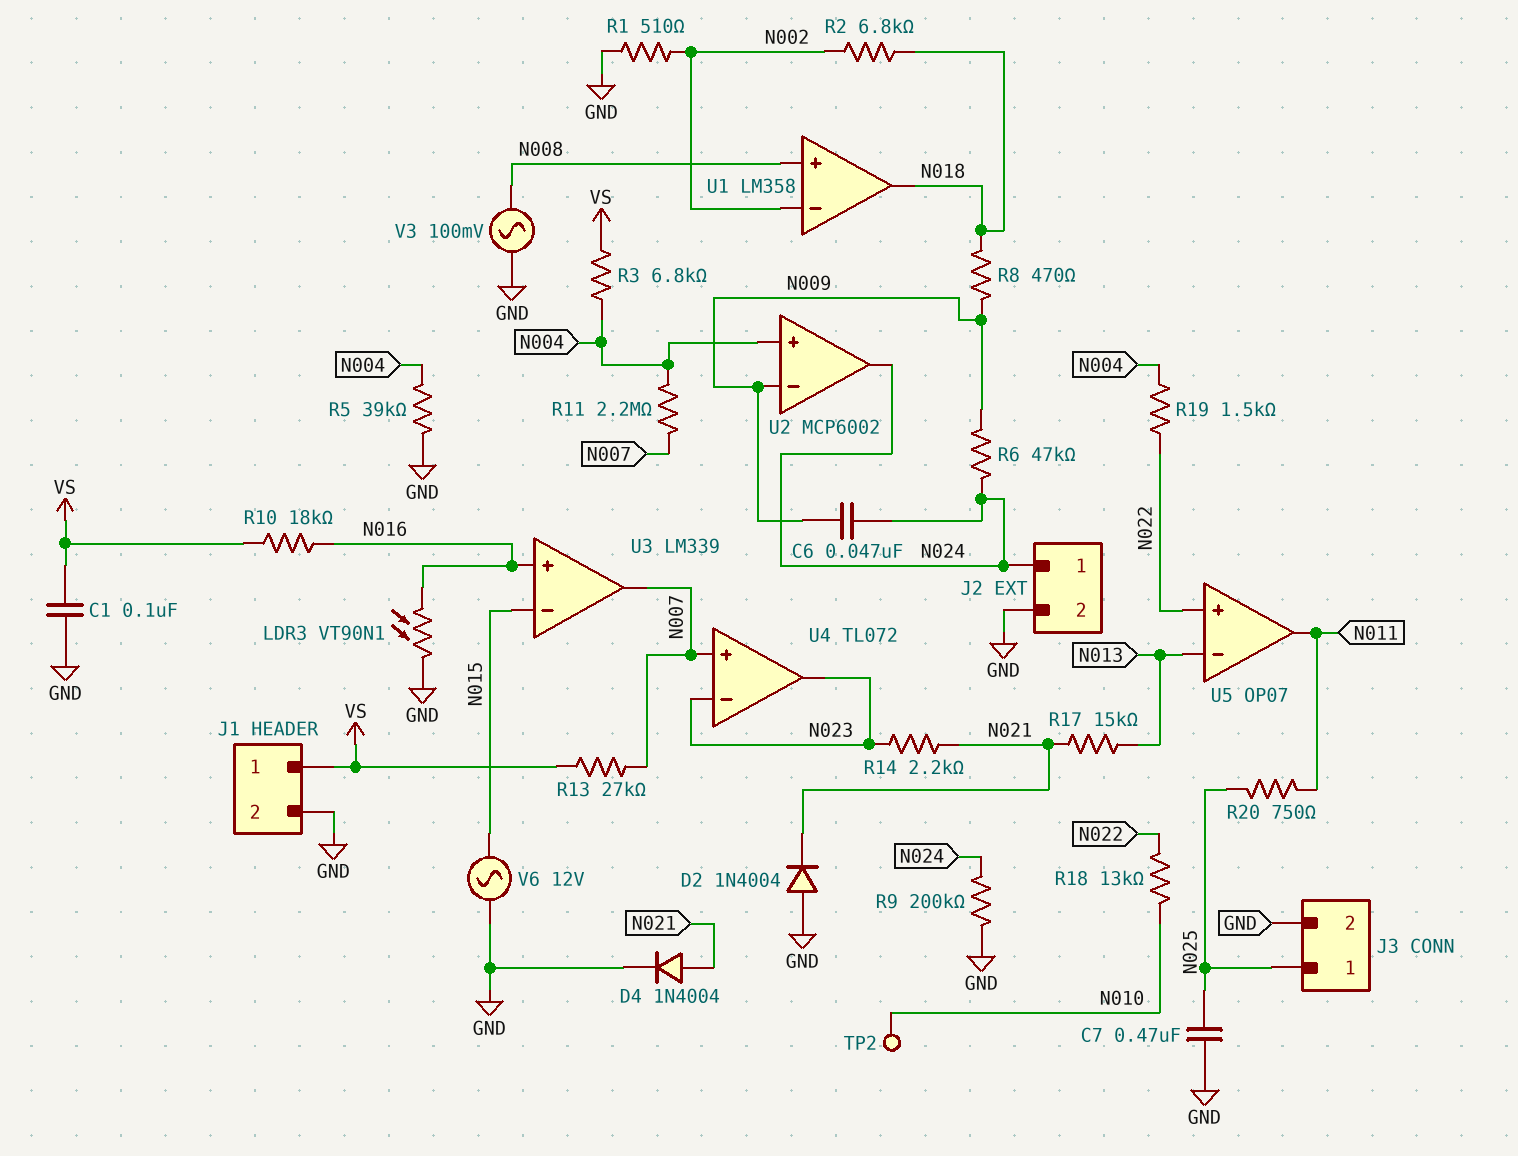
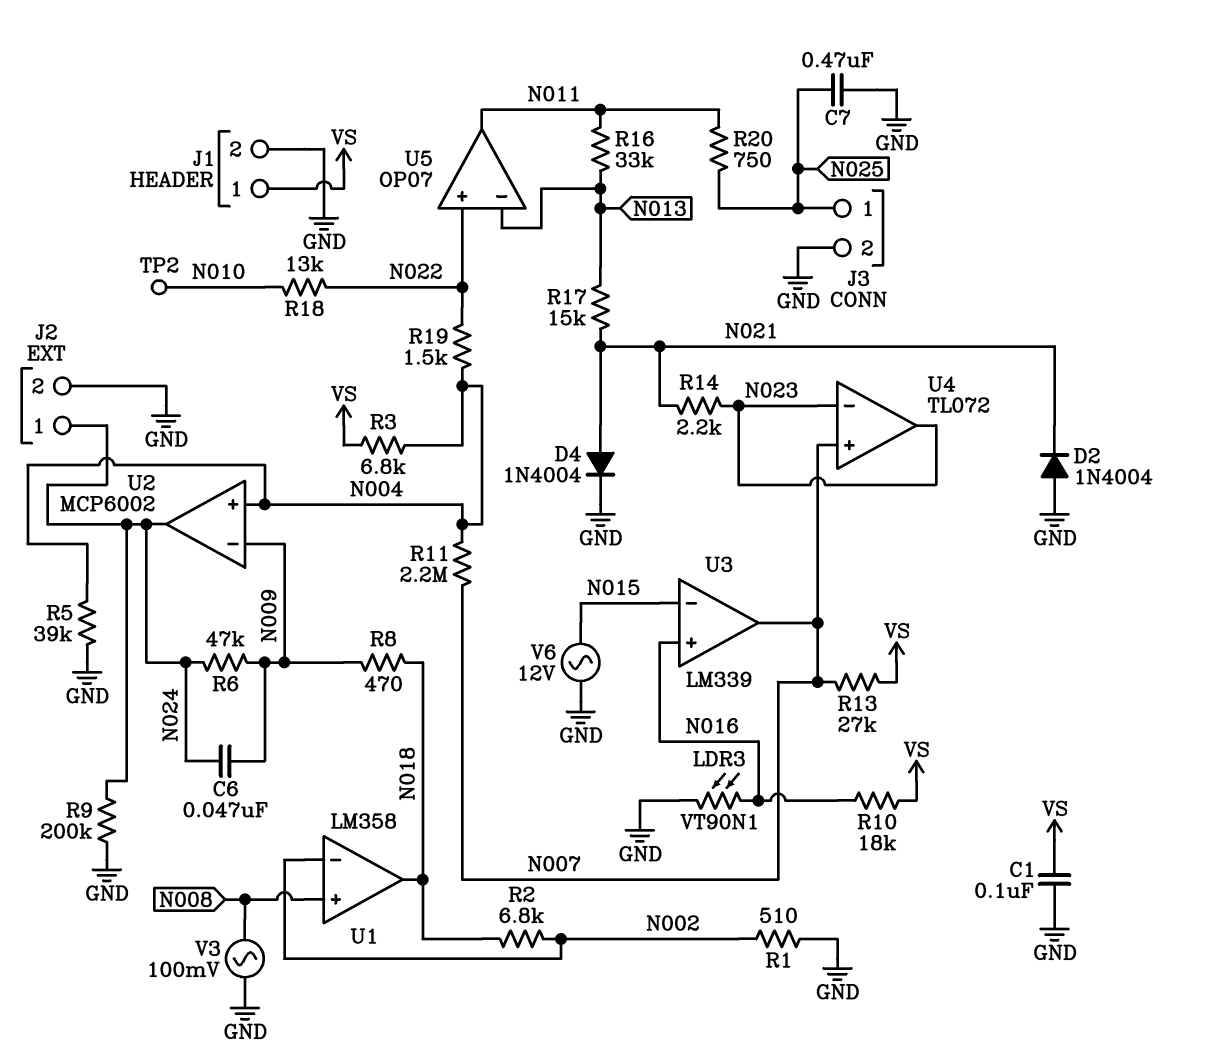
R16: none -> 33k (N011, N013)

